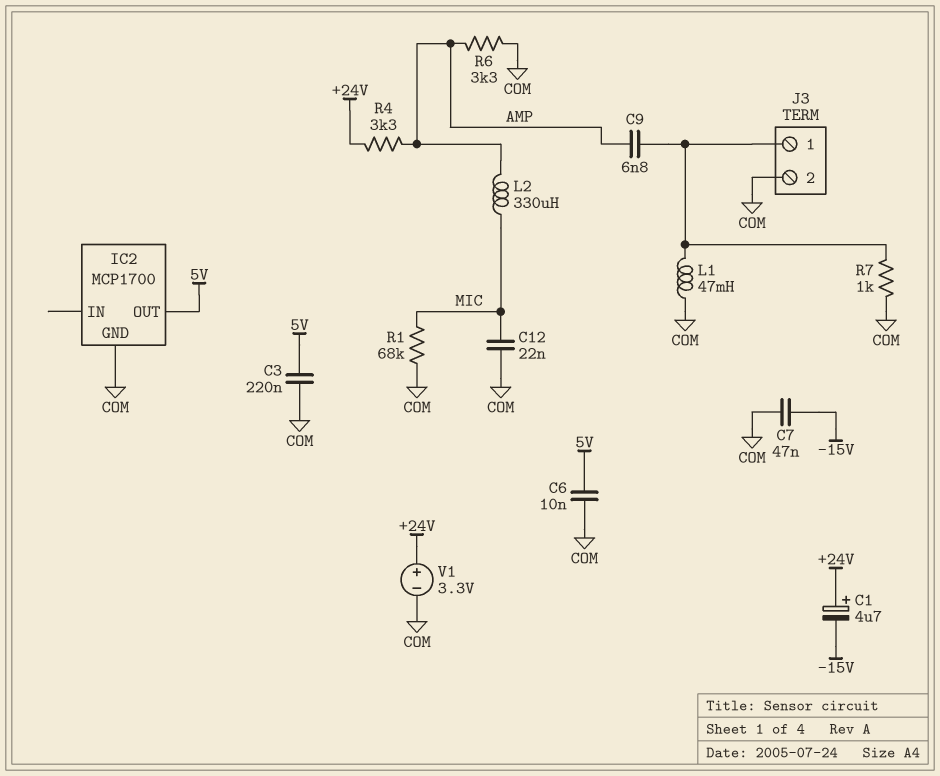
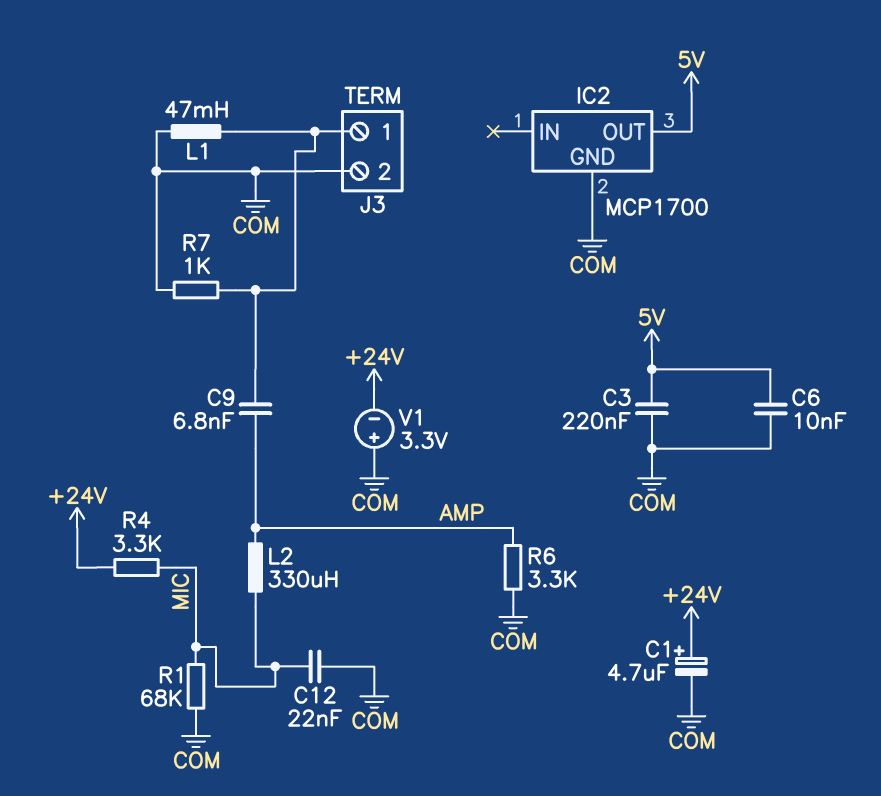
C1: 4.7uF (plus +24V, minus -15V) -> 4.7uF (plus +24V, minus COM)
C7: 47nF (-15V, COM) -> none
R4: 3.3k (+24V, AMP) -> 3.3k (+24V, MIC)
V1: 3.3V (plus +24V, minus COM) -> 3.3V (plus COM, minus +24V)

